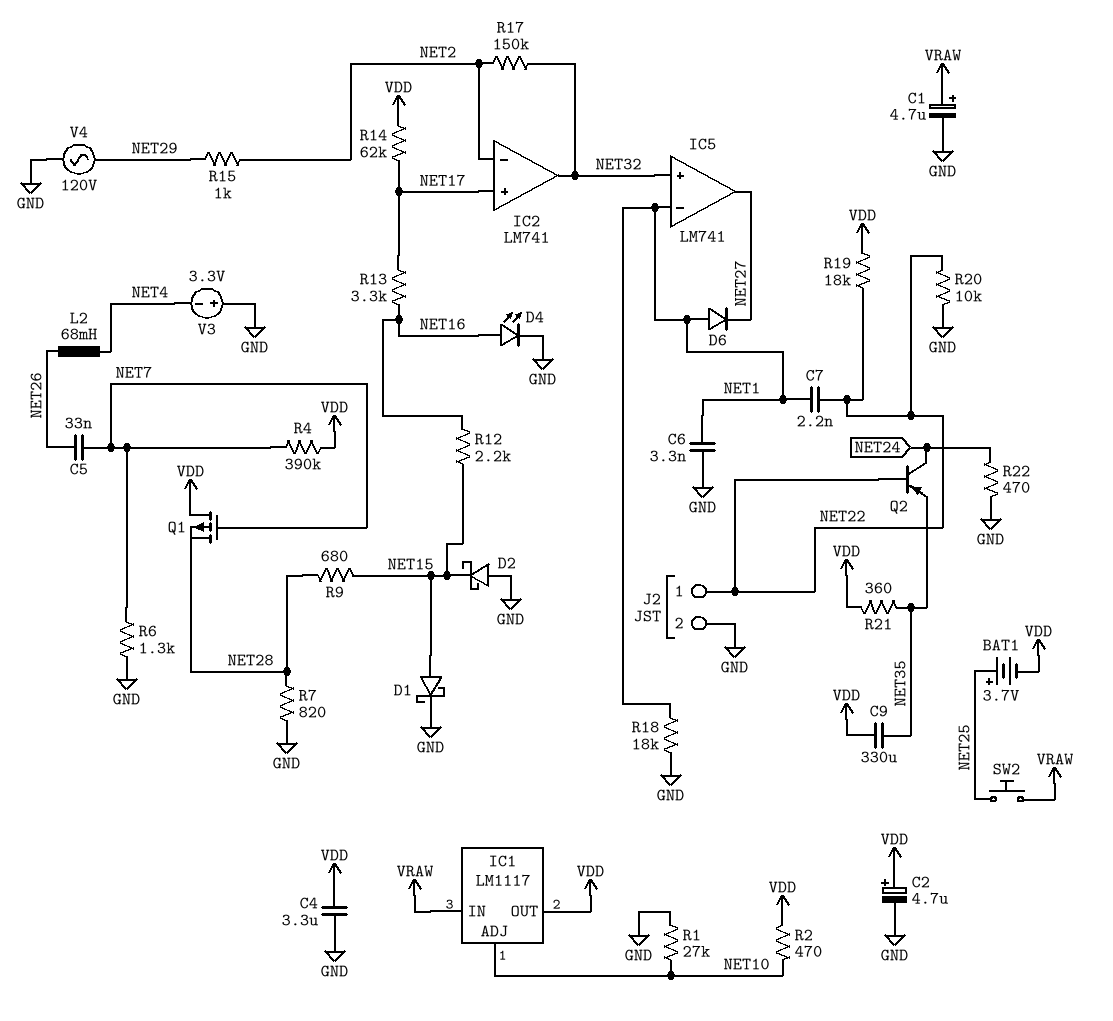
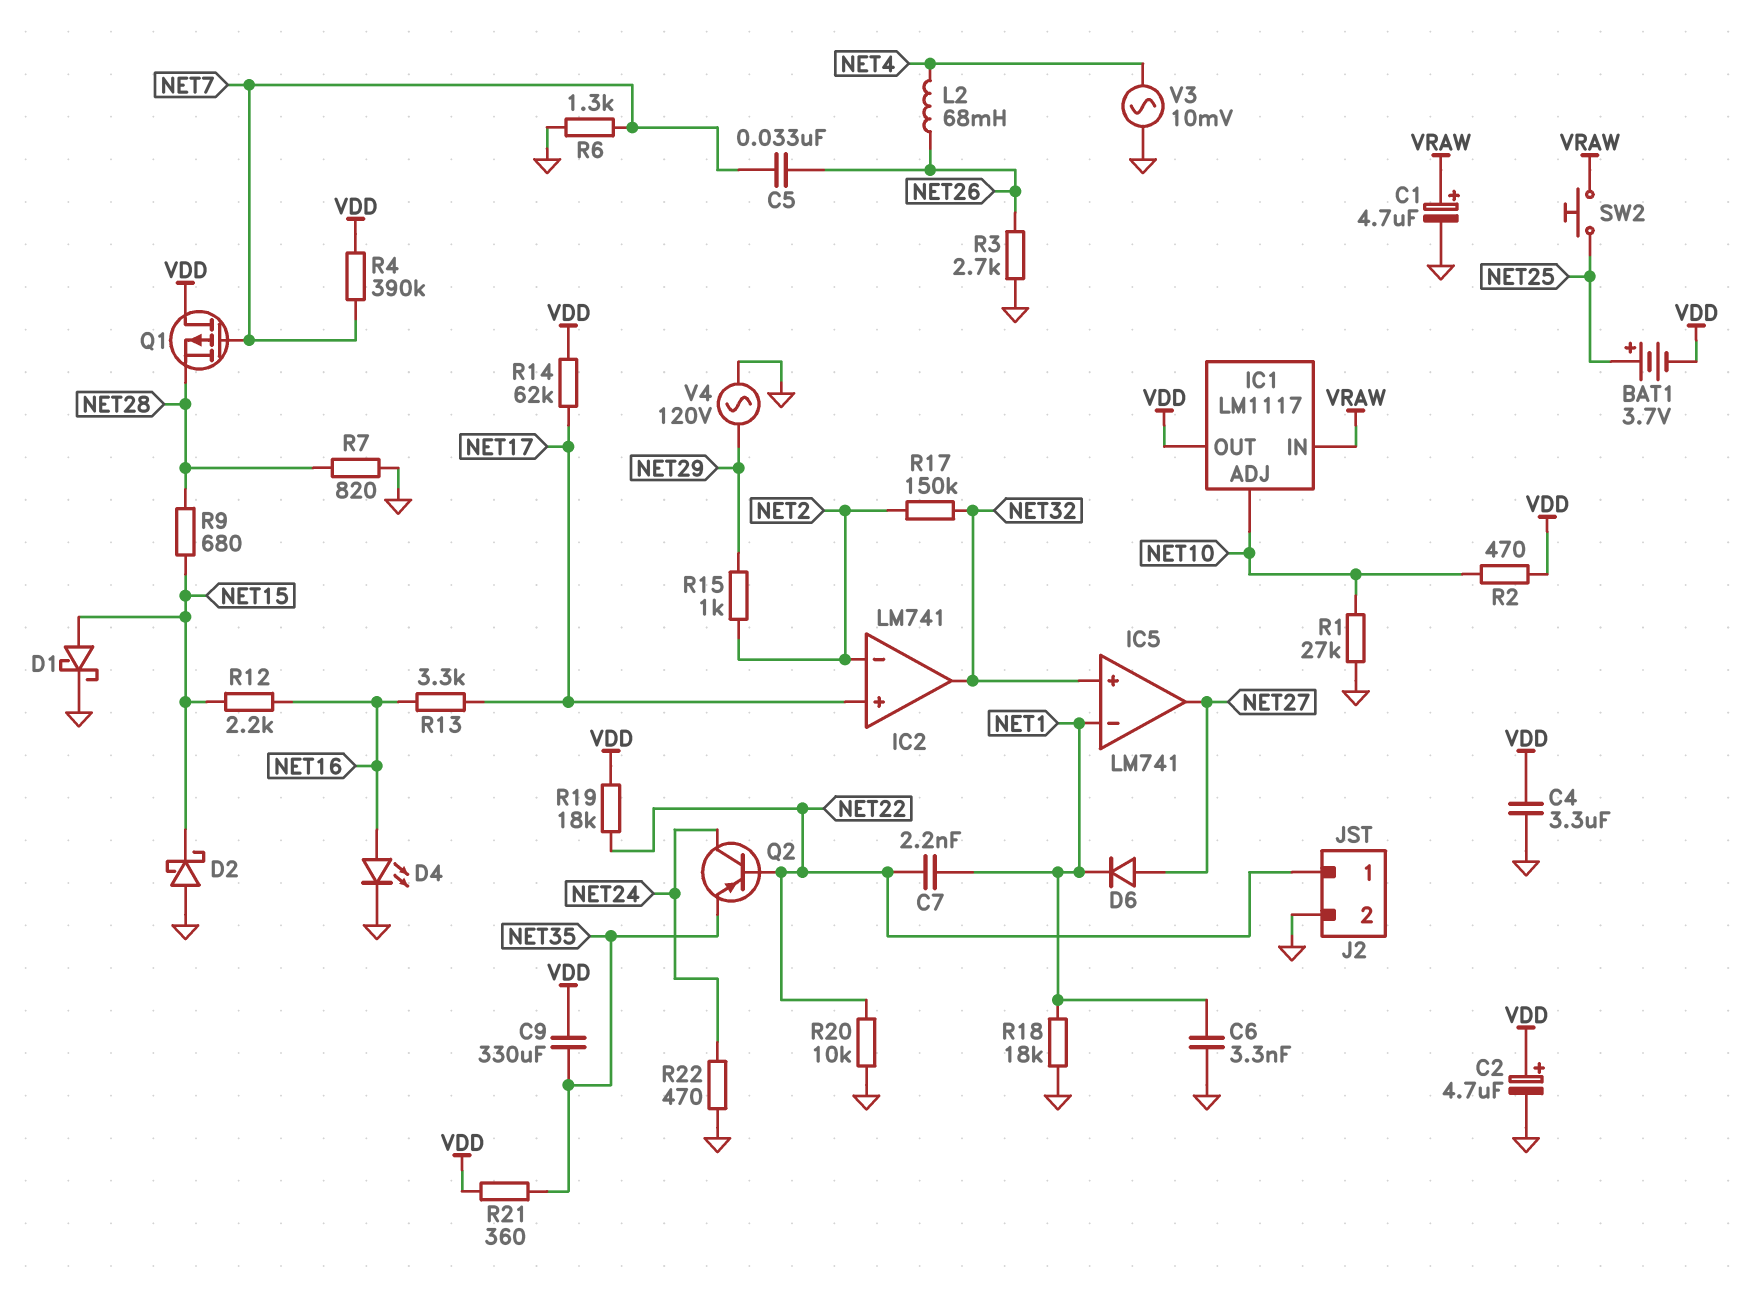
D6: diode (A NET1, K NET27) -> diode (A NET27, K NET1)
R3: none -> 2.7k (GND, NET26)
V3: 3.3V (plus GND, minus NET4) -> AC 10mV (GND, NET4)

